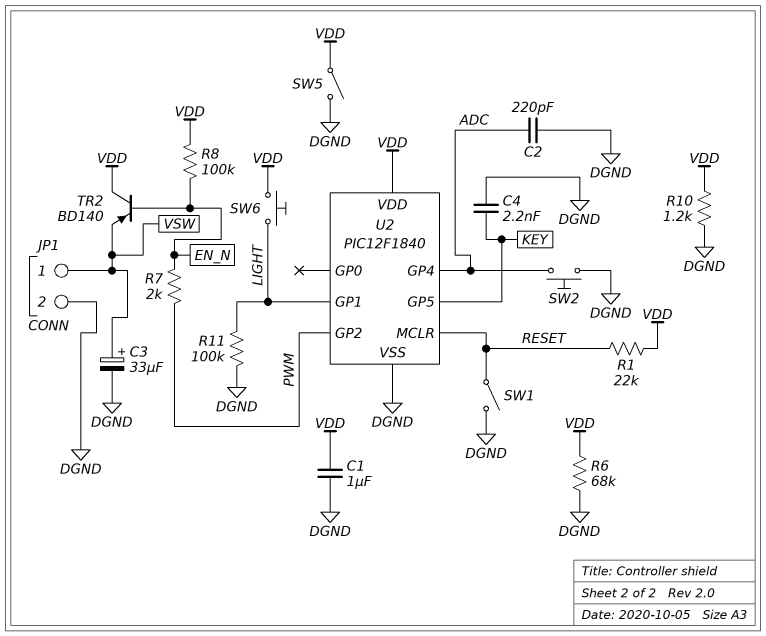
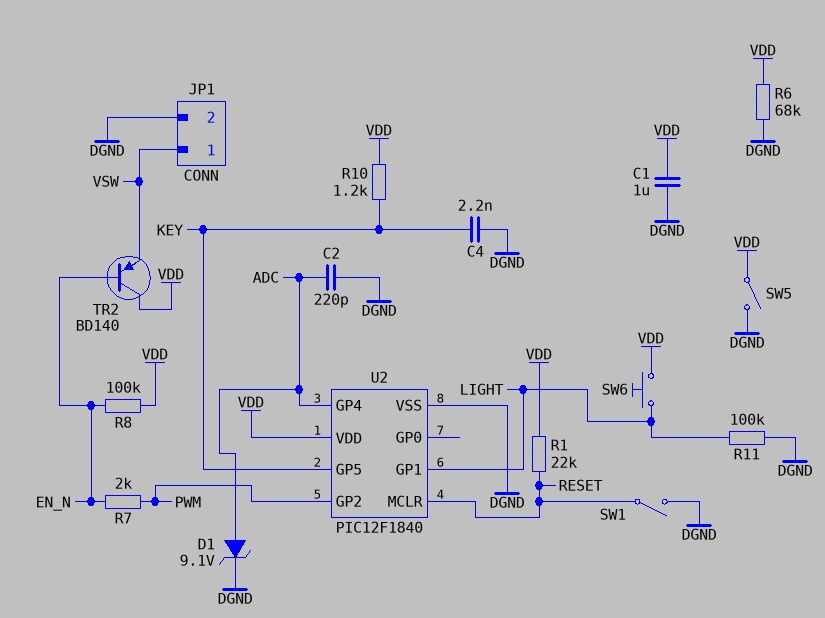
C3: 33uF (plus VSW, minus DGND) -> none
D1: none -> zener 9.1V (A ADC, K DGND)
R10: 1.2k (DGND, VDD) -> 1.2k (KEY, VDD)
SW2: button (ADC, DGND) -> none

